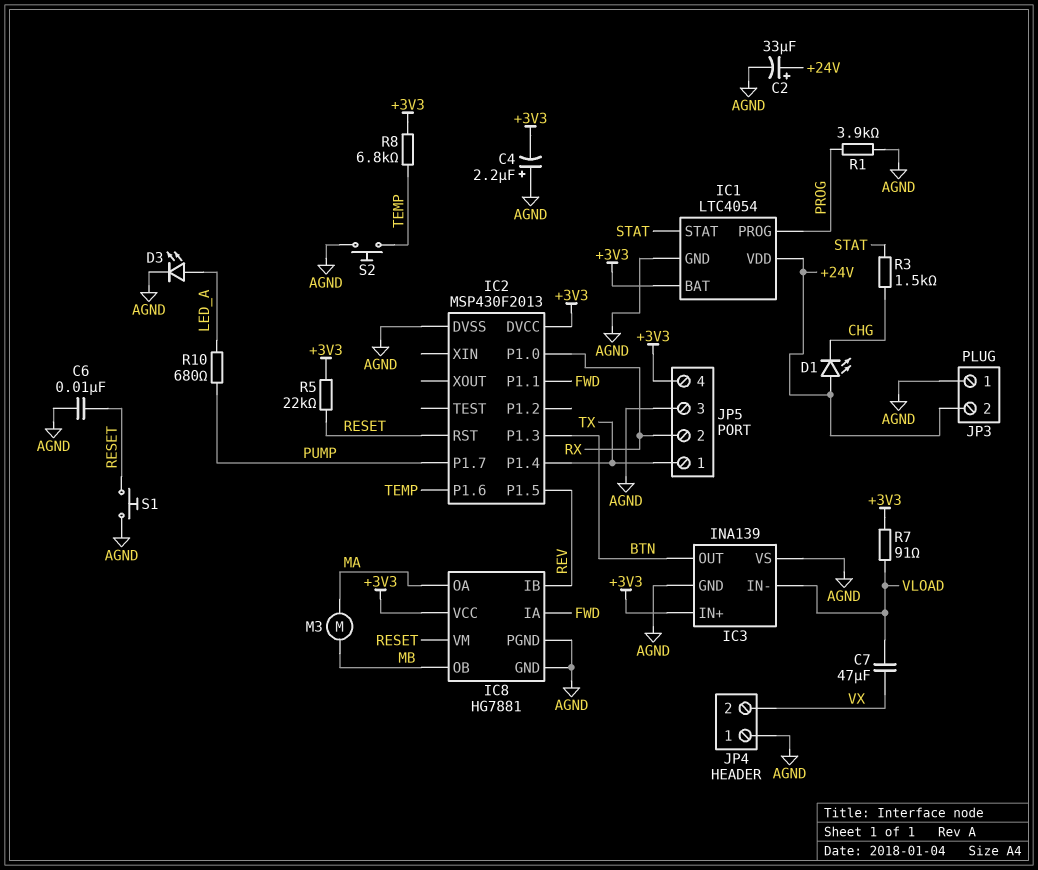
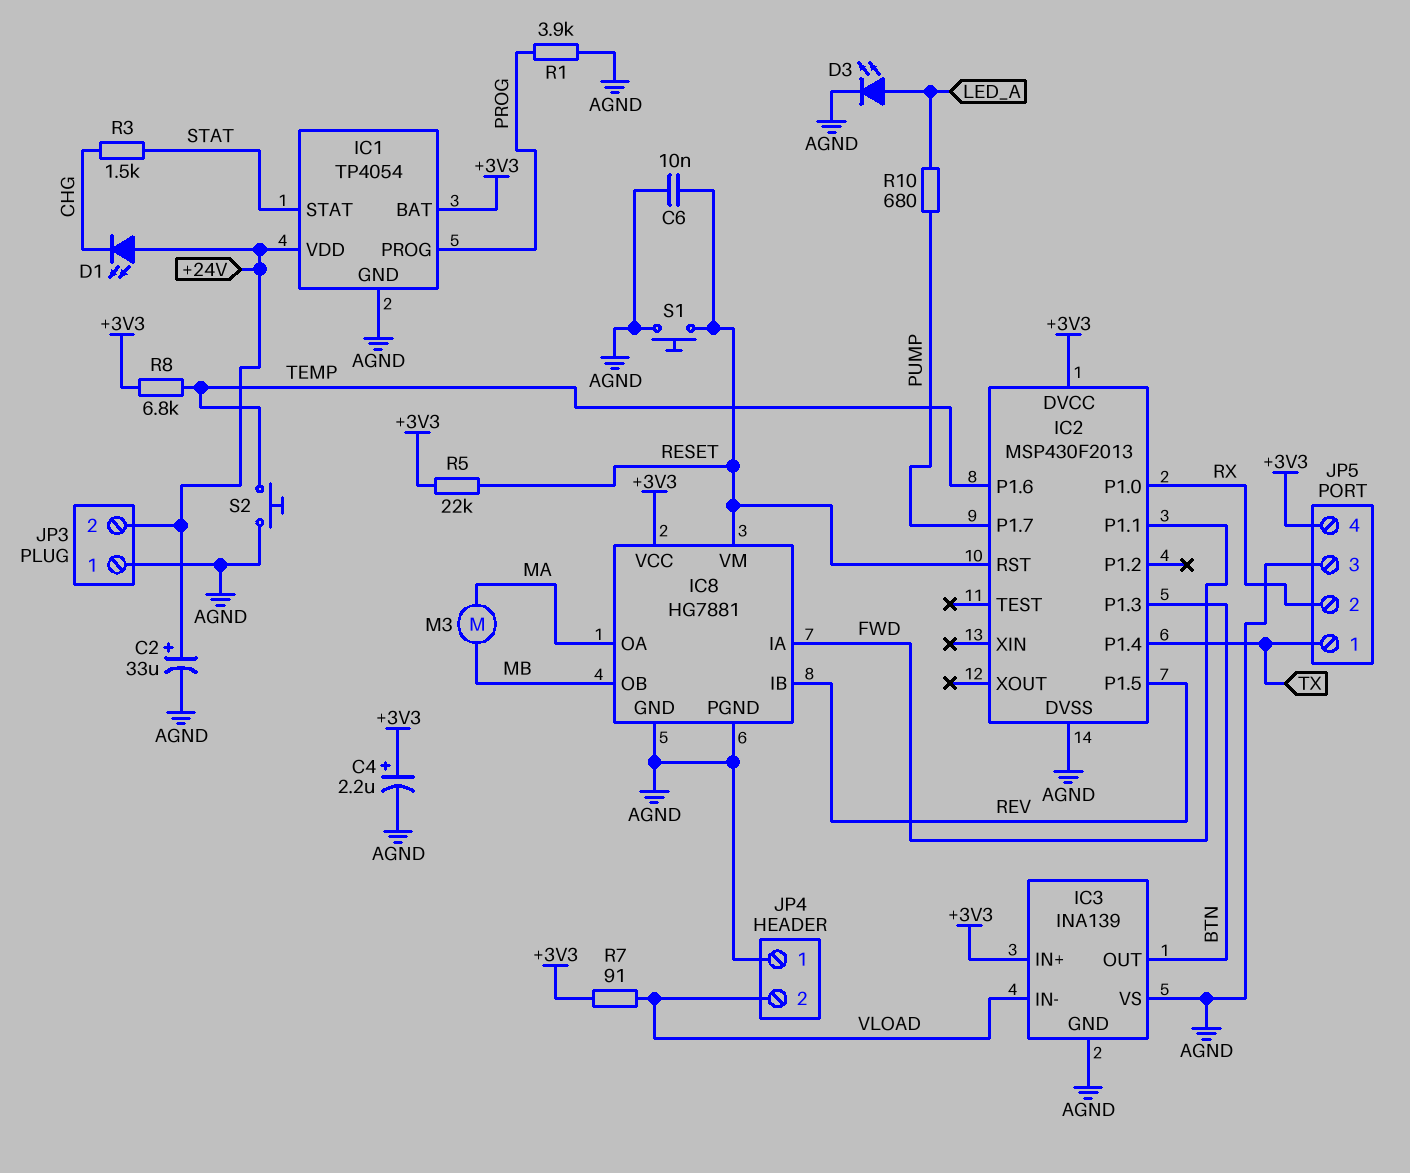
C4: 2.2uF (plus AGND, minus +3V3) -> 2.2uF (plus +3V3, minus AGND)
C7: 47uF (VLOAD, VX) -> none
IC1: LTC4054 -> TP4054
JP4 pin 2: VX -> VLOAD

